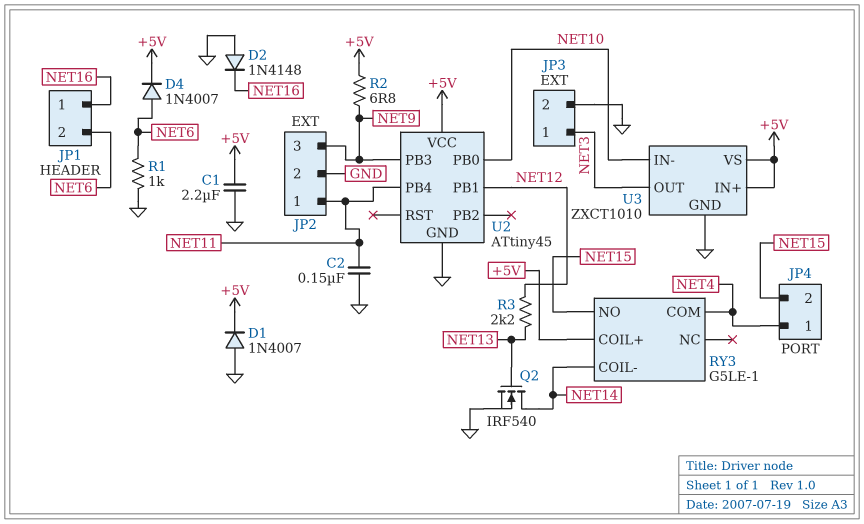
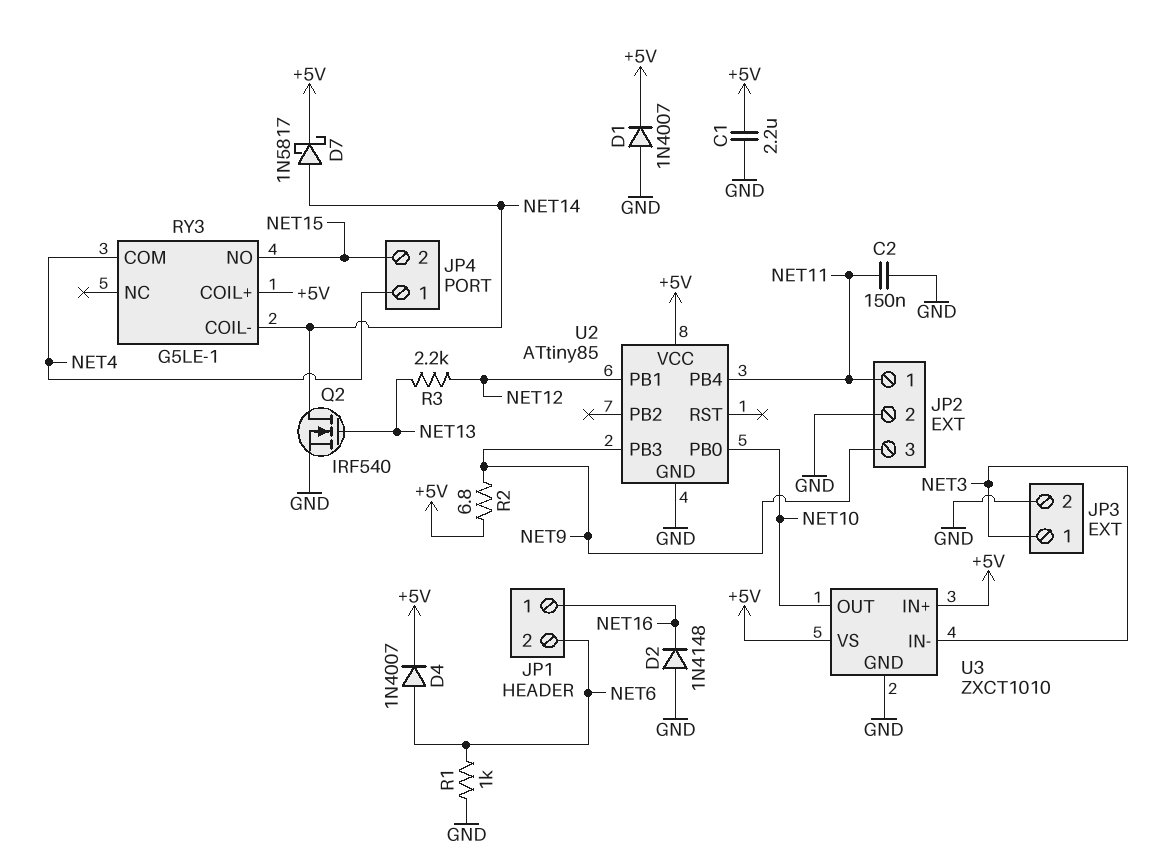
D7: none -> schottky 1N5817 (A NET14, K +5V)
U2: ATtiny45 -> ATtiny85
U3 pin IN-: NET10 -> NET3
U3 pin OUT: NET3 -> NET10

